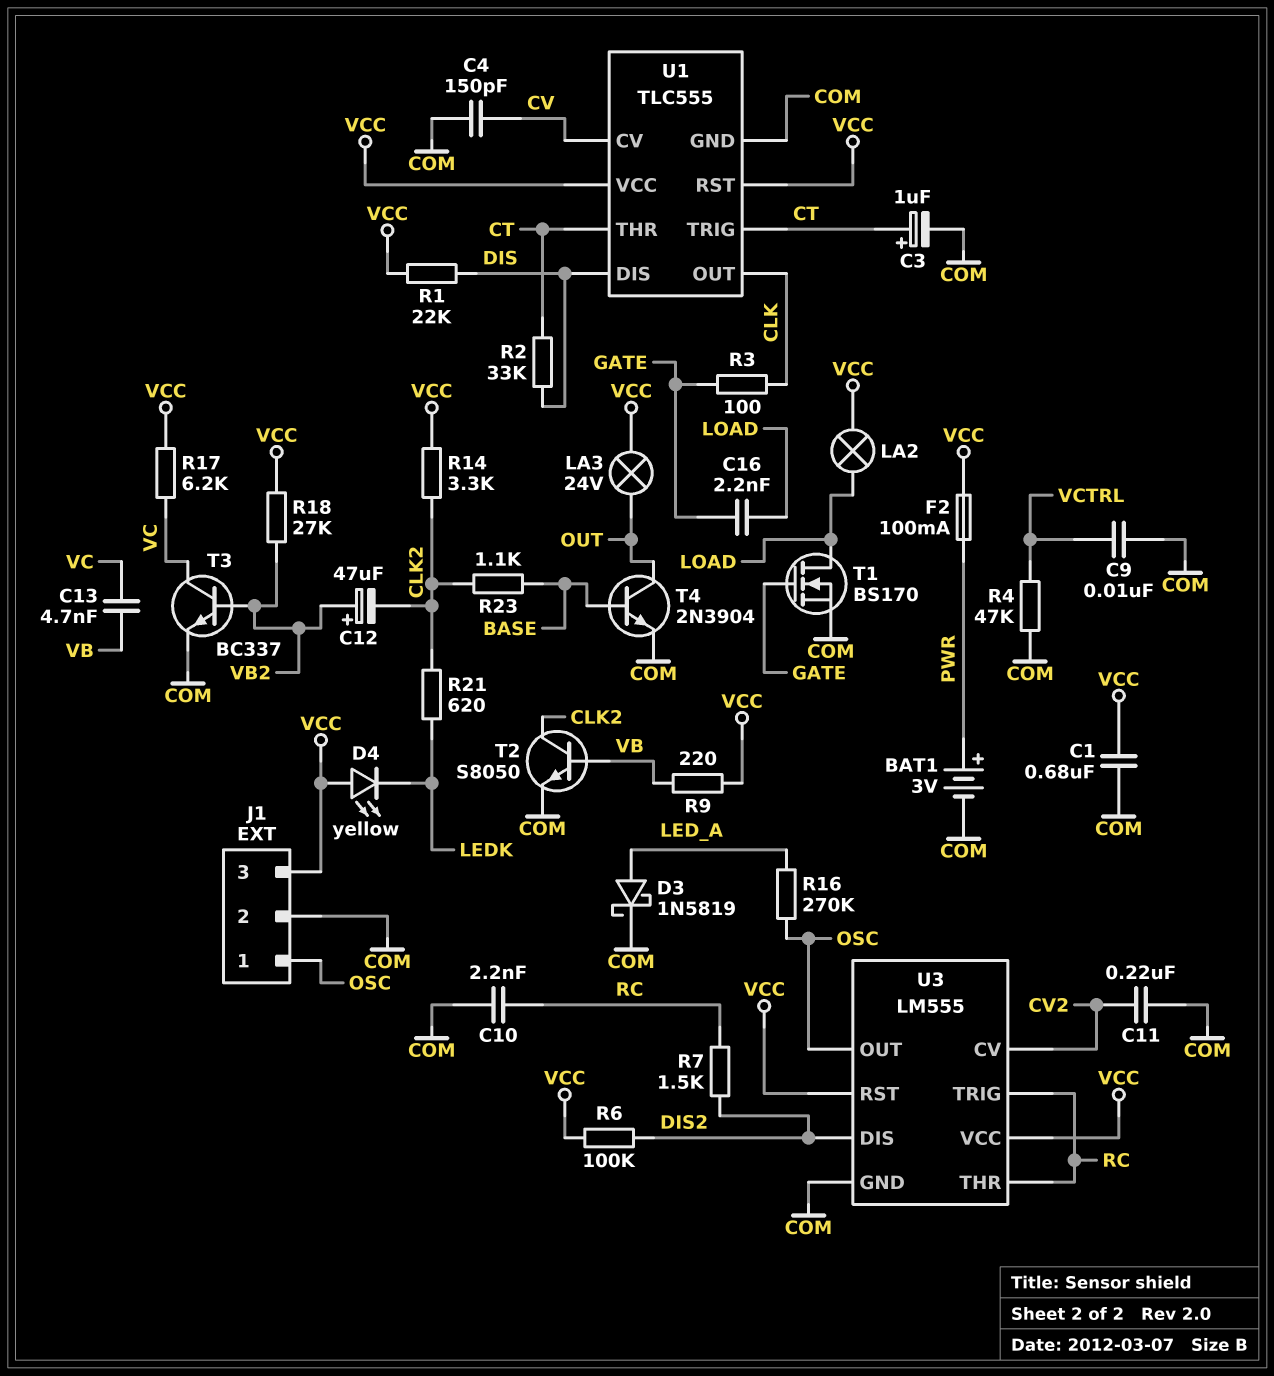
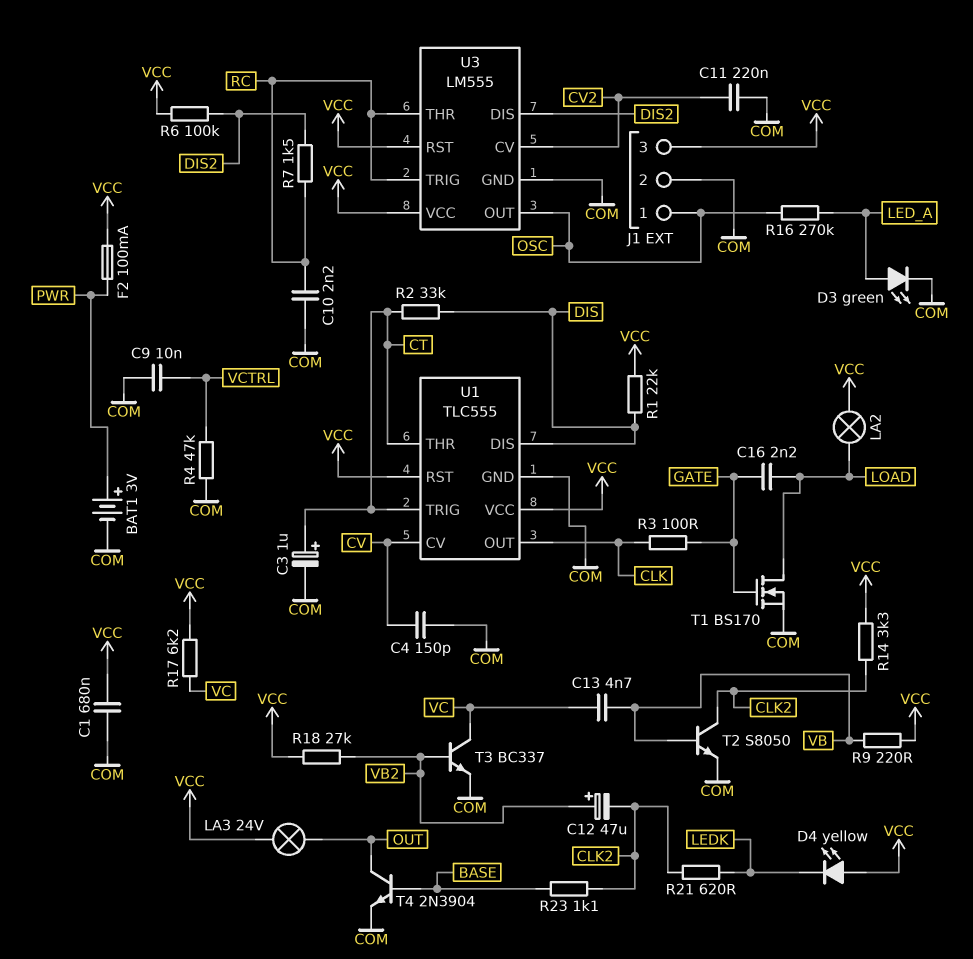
D3: schottky 1N5819 (A LED_A, K COM) -> LED green (A LED_A, K COM)

